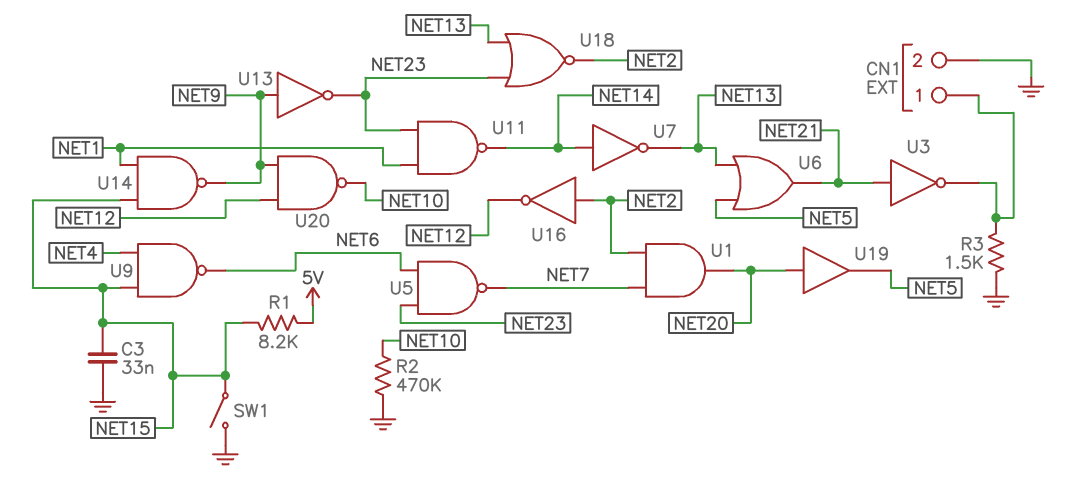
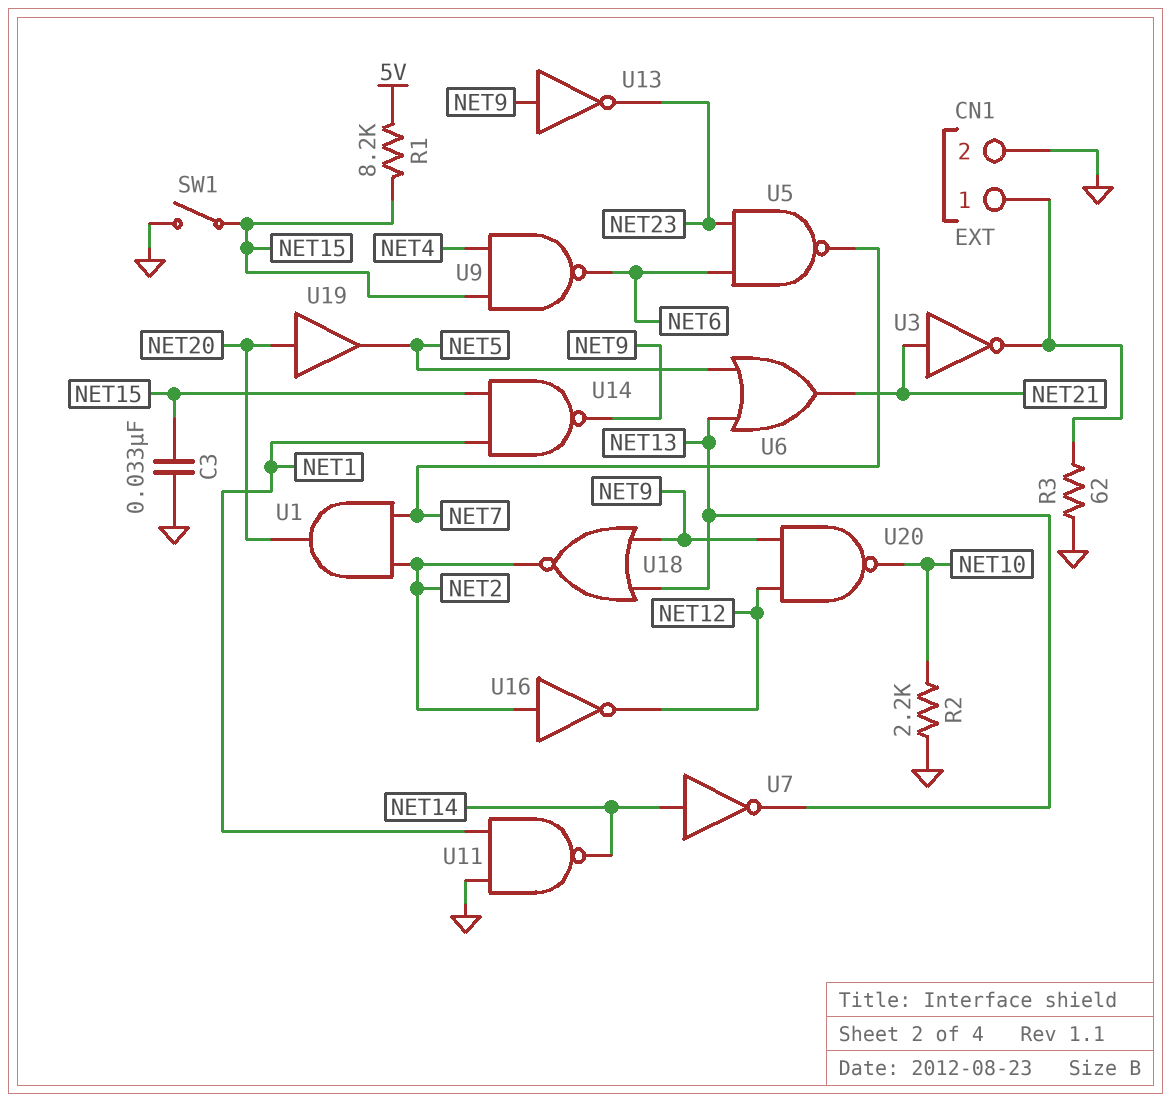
R2: 470k (GND, NET10) -> 2.2k (GND, NET10)
R3: 1.5k (CN1/1, GND) -> 62 (CN1/1, GND)
U11: NAND (in NET1, in NET23, out NET14) -> NAND (in GND, in NET1, out NET14)
U18: NOR (in NET13, in NET23, out NET2) -> NOR (in NET9, in NET13, out NET2)

